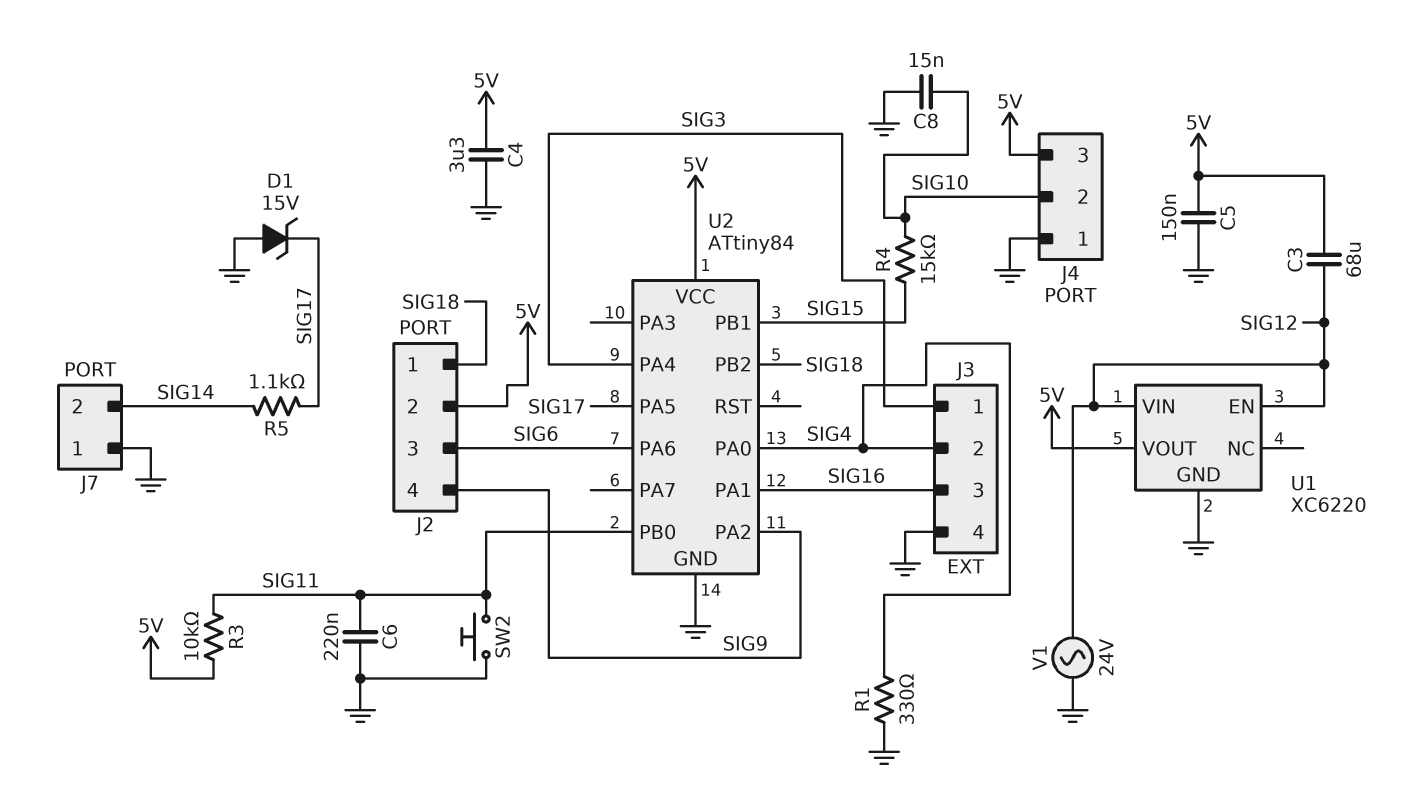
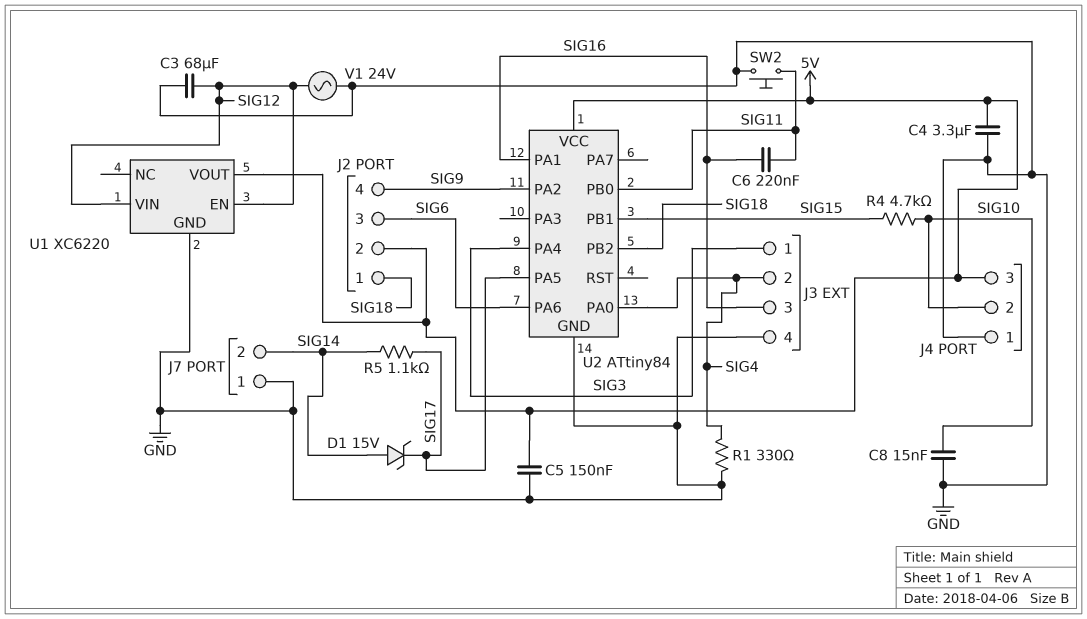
C3: 68uF (5V, SIG12) -> 68uF (GND, SIG12)
C6: 220nF (GND, SIG11) -> 220nF (SIG11, SIG16)
D1: zener 15V (A GND, K SIG17) -> zener 15V (A SIG14, K SIG17)
R3: 10k (5V, SIG11) -> none
R4: 15k (SIG10, SIG15) -> 4.7k (SIG10, SIG15)

